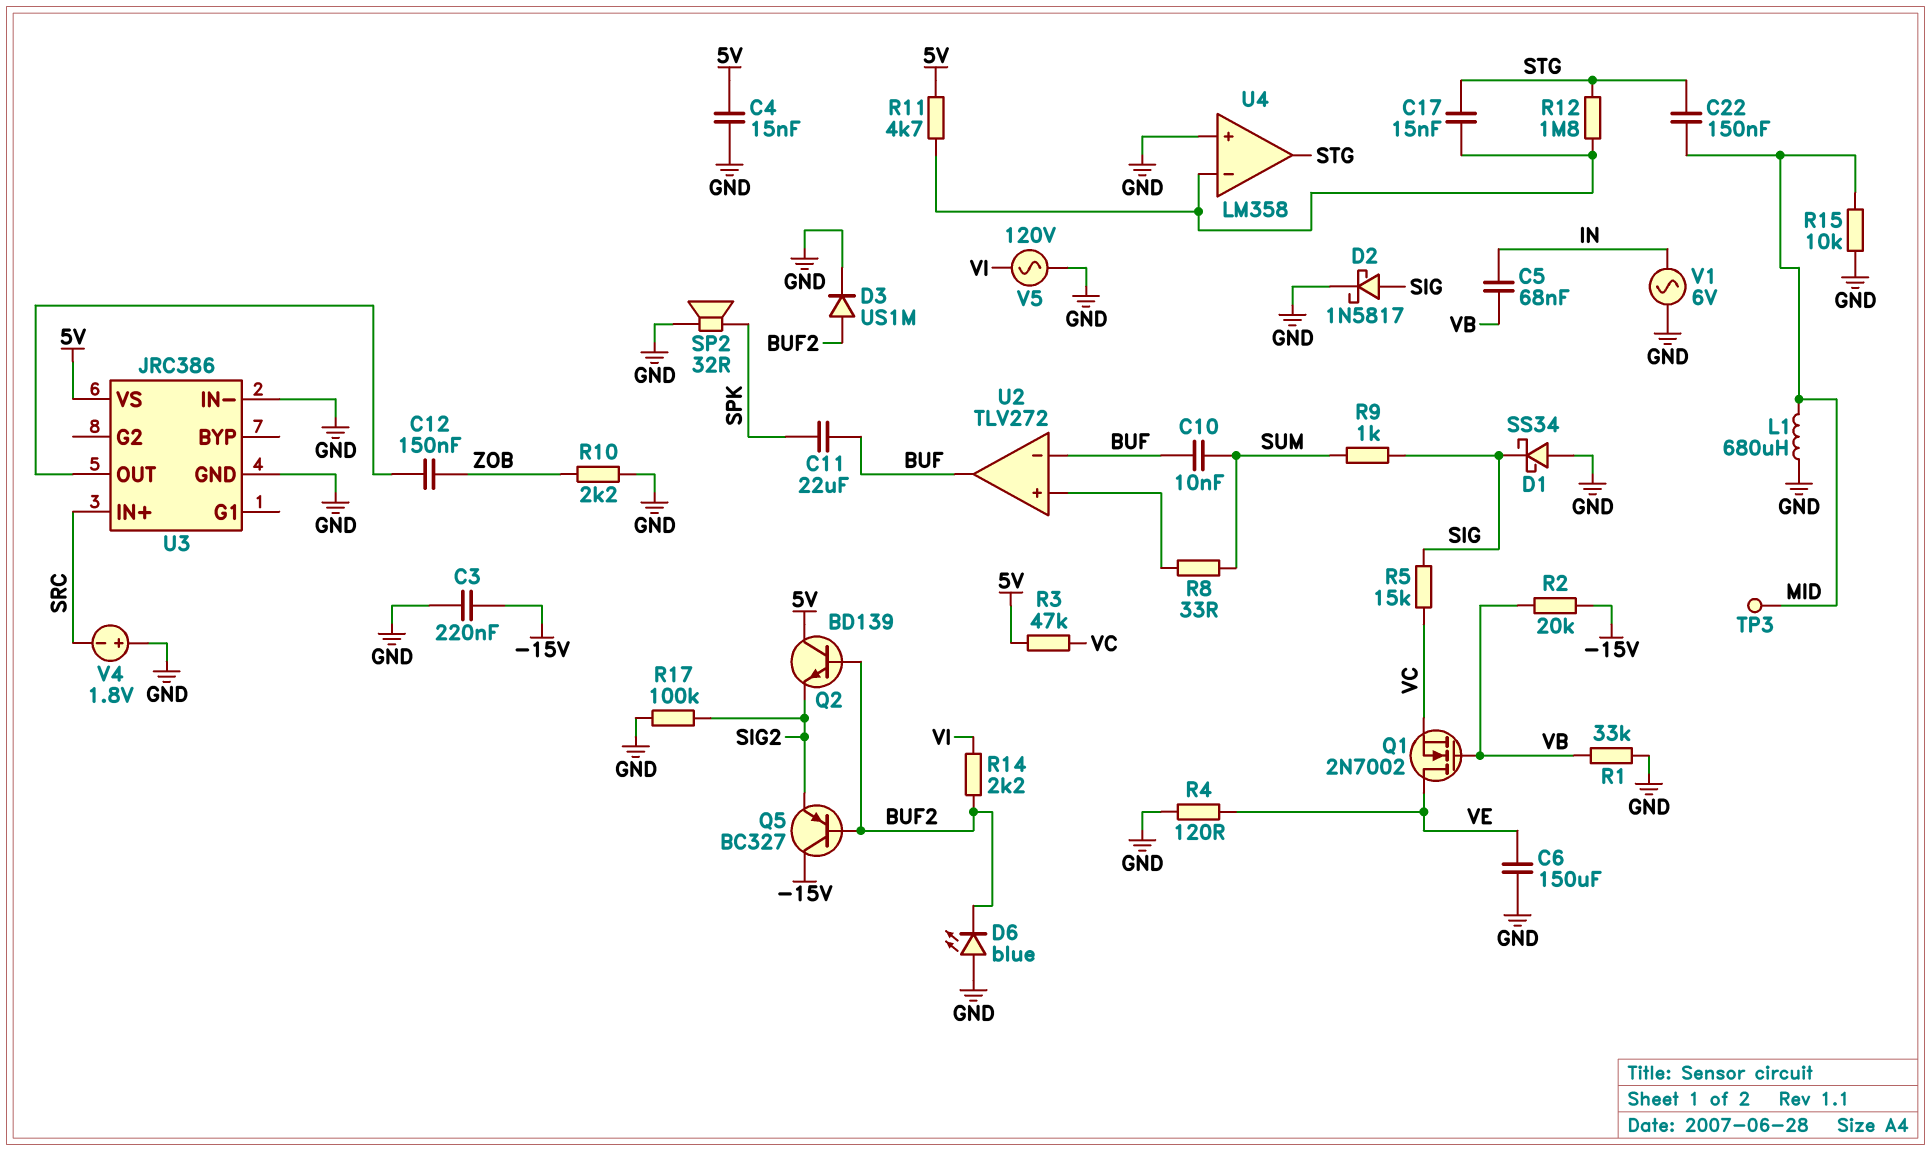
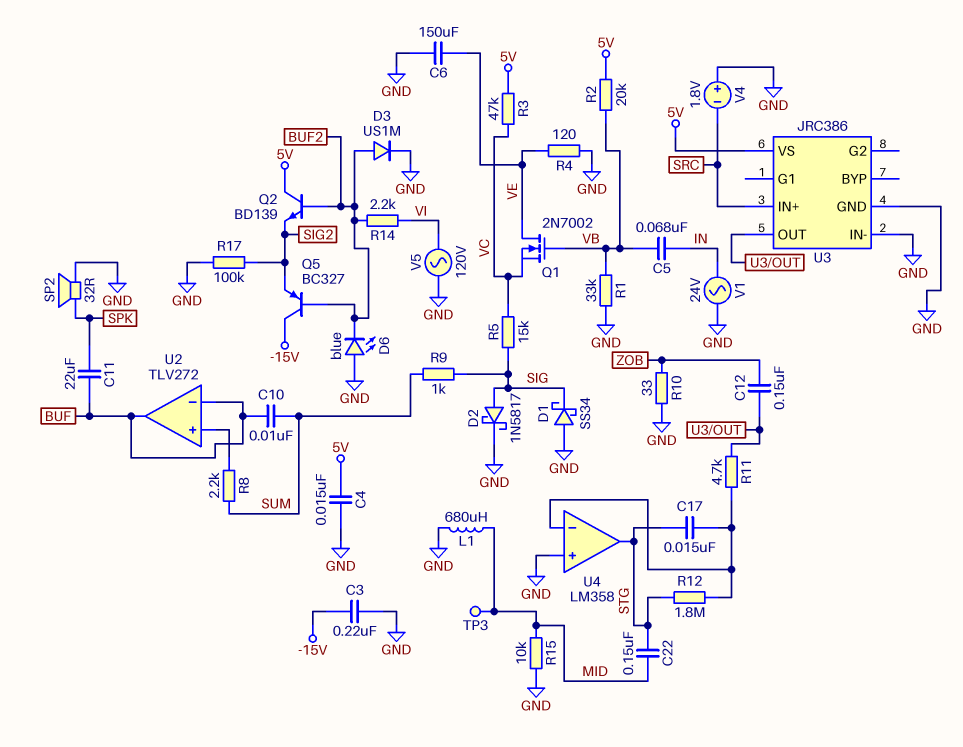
R2: 20k (-15V, VB) -> 20k (5V, VB)
R8: 33 (SUM, U2/in+) -> 2.2k (SUM, U2/in+)
R10: 2.2k (GND, ZOB) -> 33 (GND, ZOB)
R11: 4.7k (5V, U4/in-) -> 4.7k (U3/OUT, U4/in-)
V1: AC 6V (GND, IN) -> AC 24V (GND, IN)

